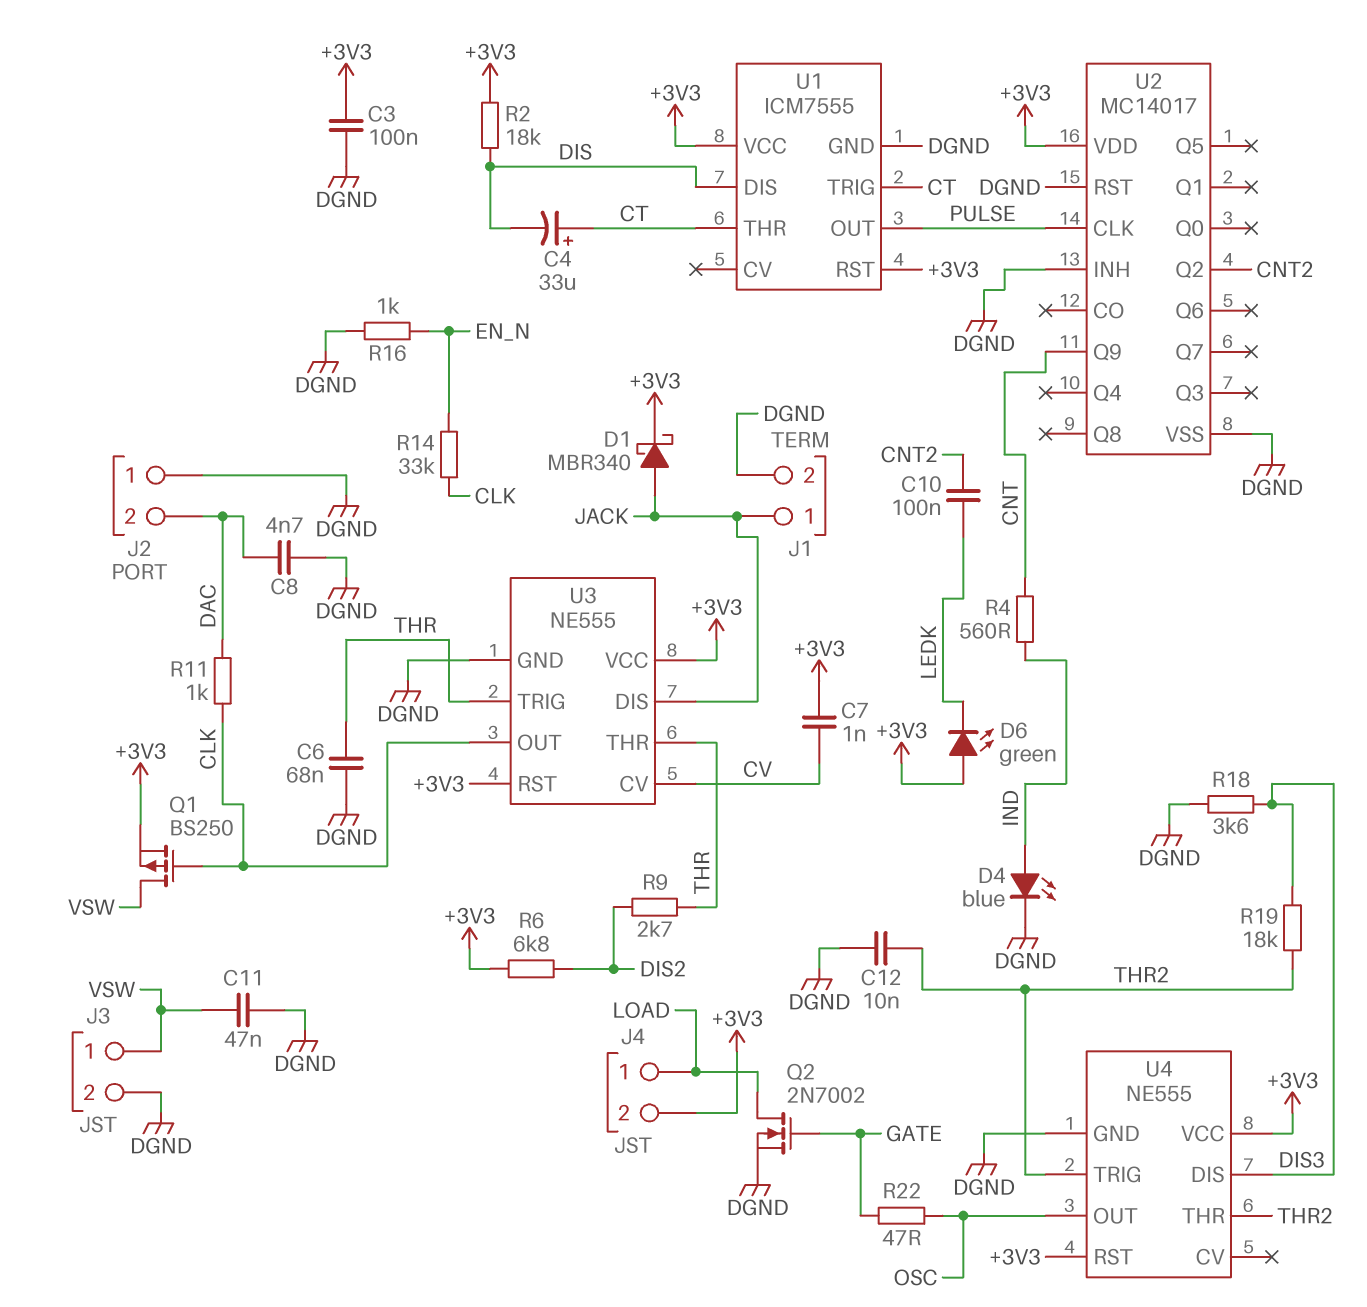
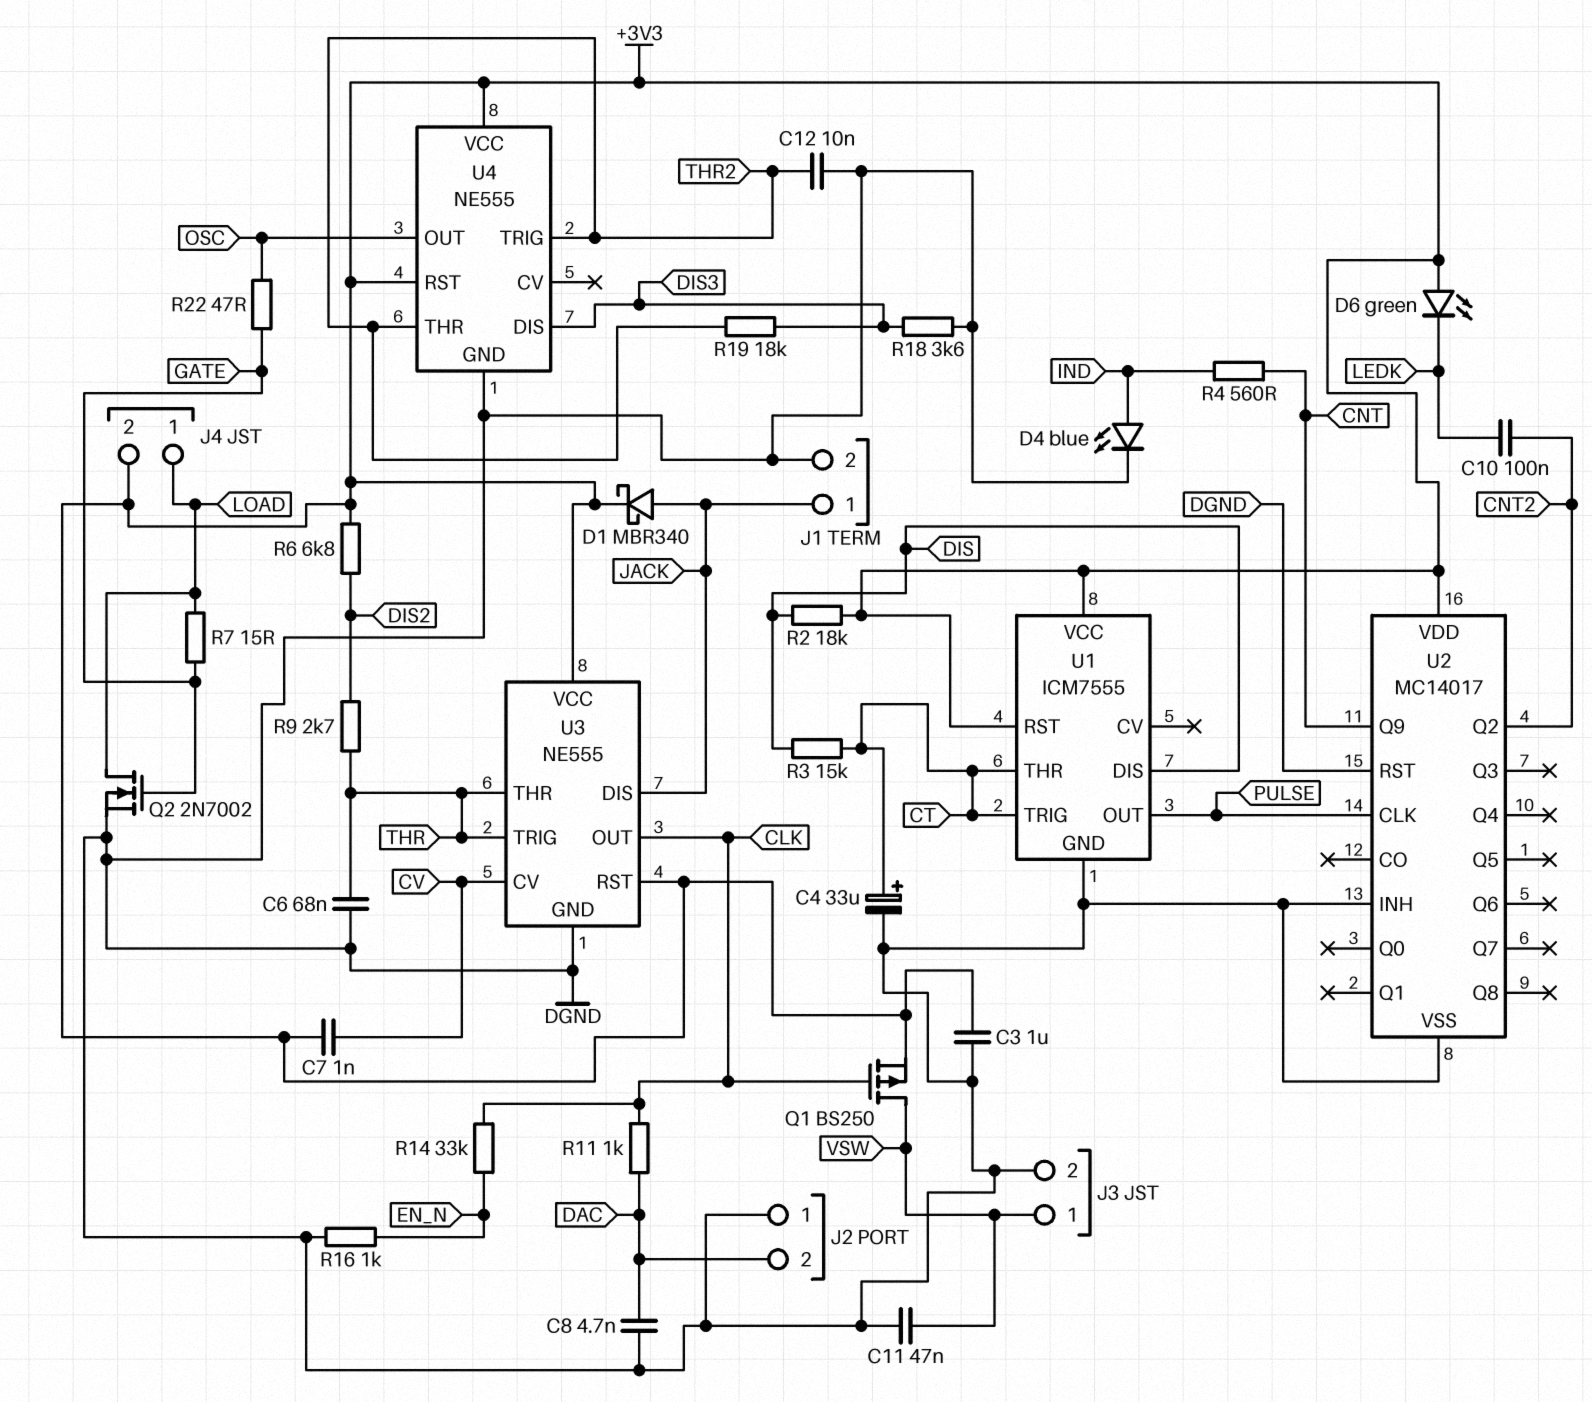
C3: 100nF (+3V3, DGND) -> 1uF (+3V3, DGND)
C4: 33uF (plus CT, minus DIS) -> 33uF (plus CT, minus DGND)
R3: none -> 15k (CT, DIS)
R7: none -> 15 (GATE, LOAD)

